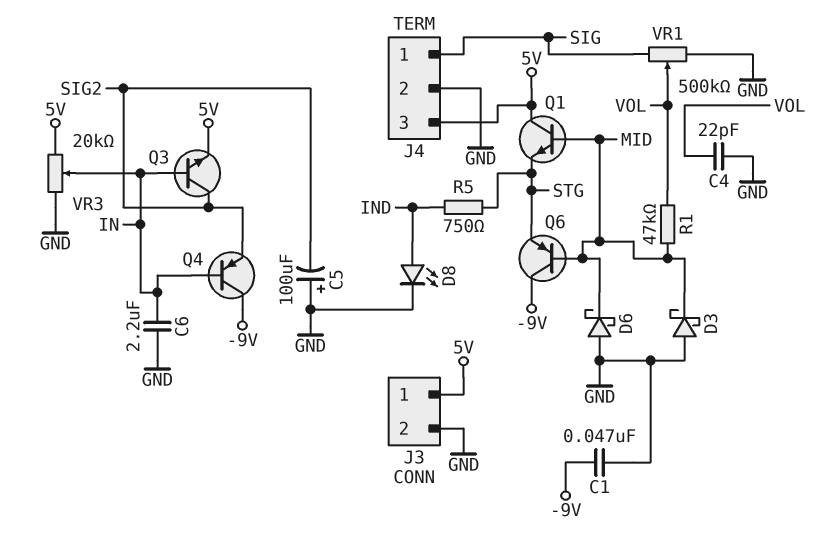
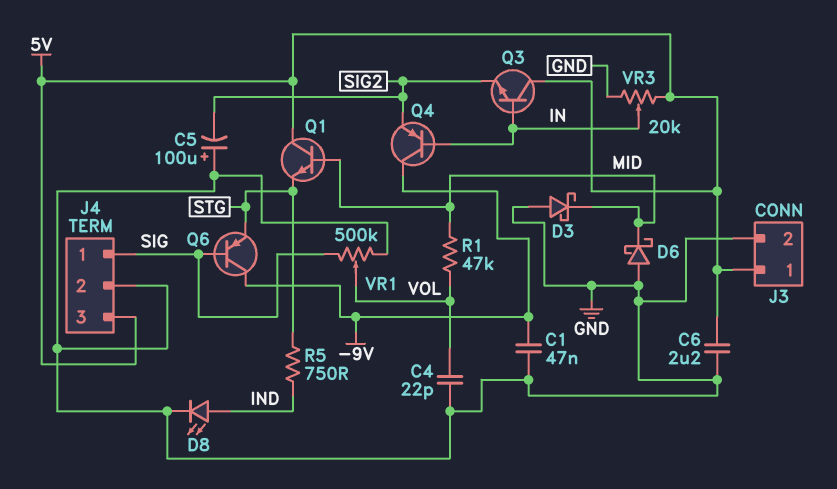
C6: 2.2uF (GND, IN) -> 2.2uF (5V, GND)
Q3: NPN (B IN, C SIG2, E 5V) -> NPN (B IN, C 5V, E SIG2)
Q6: PNP (B MID, C -9V, E STG) -> PNP (B SIG, C -9V, E STG)

